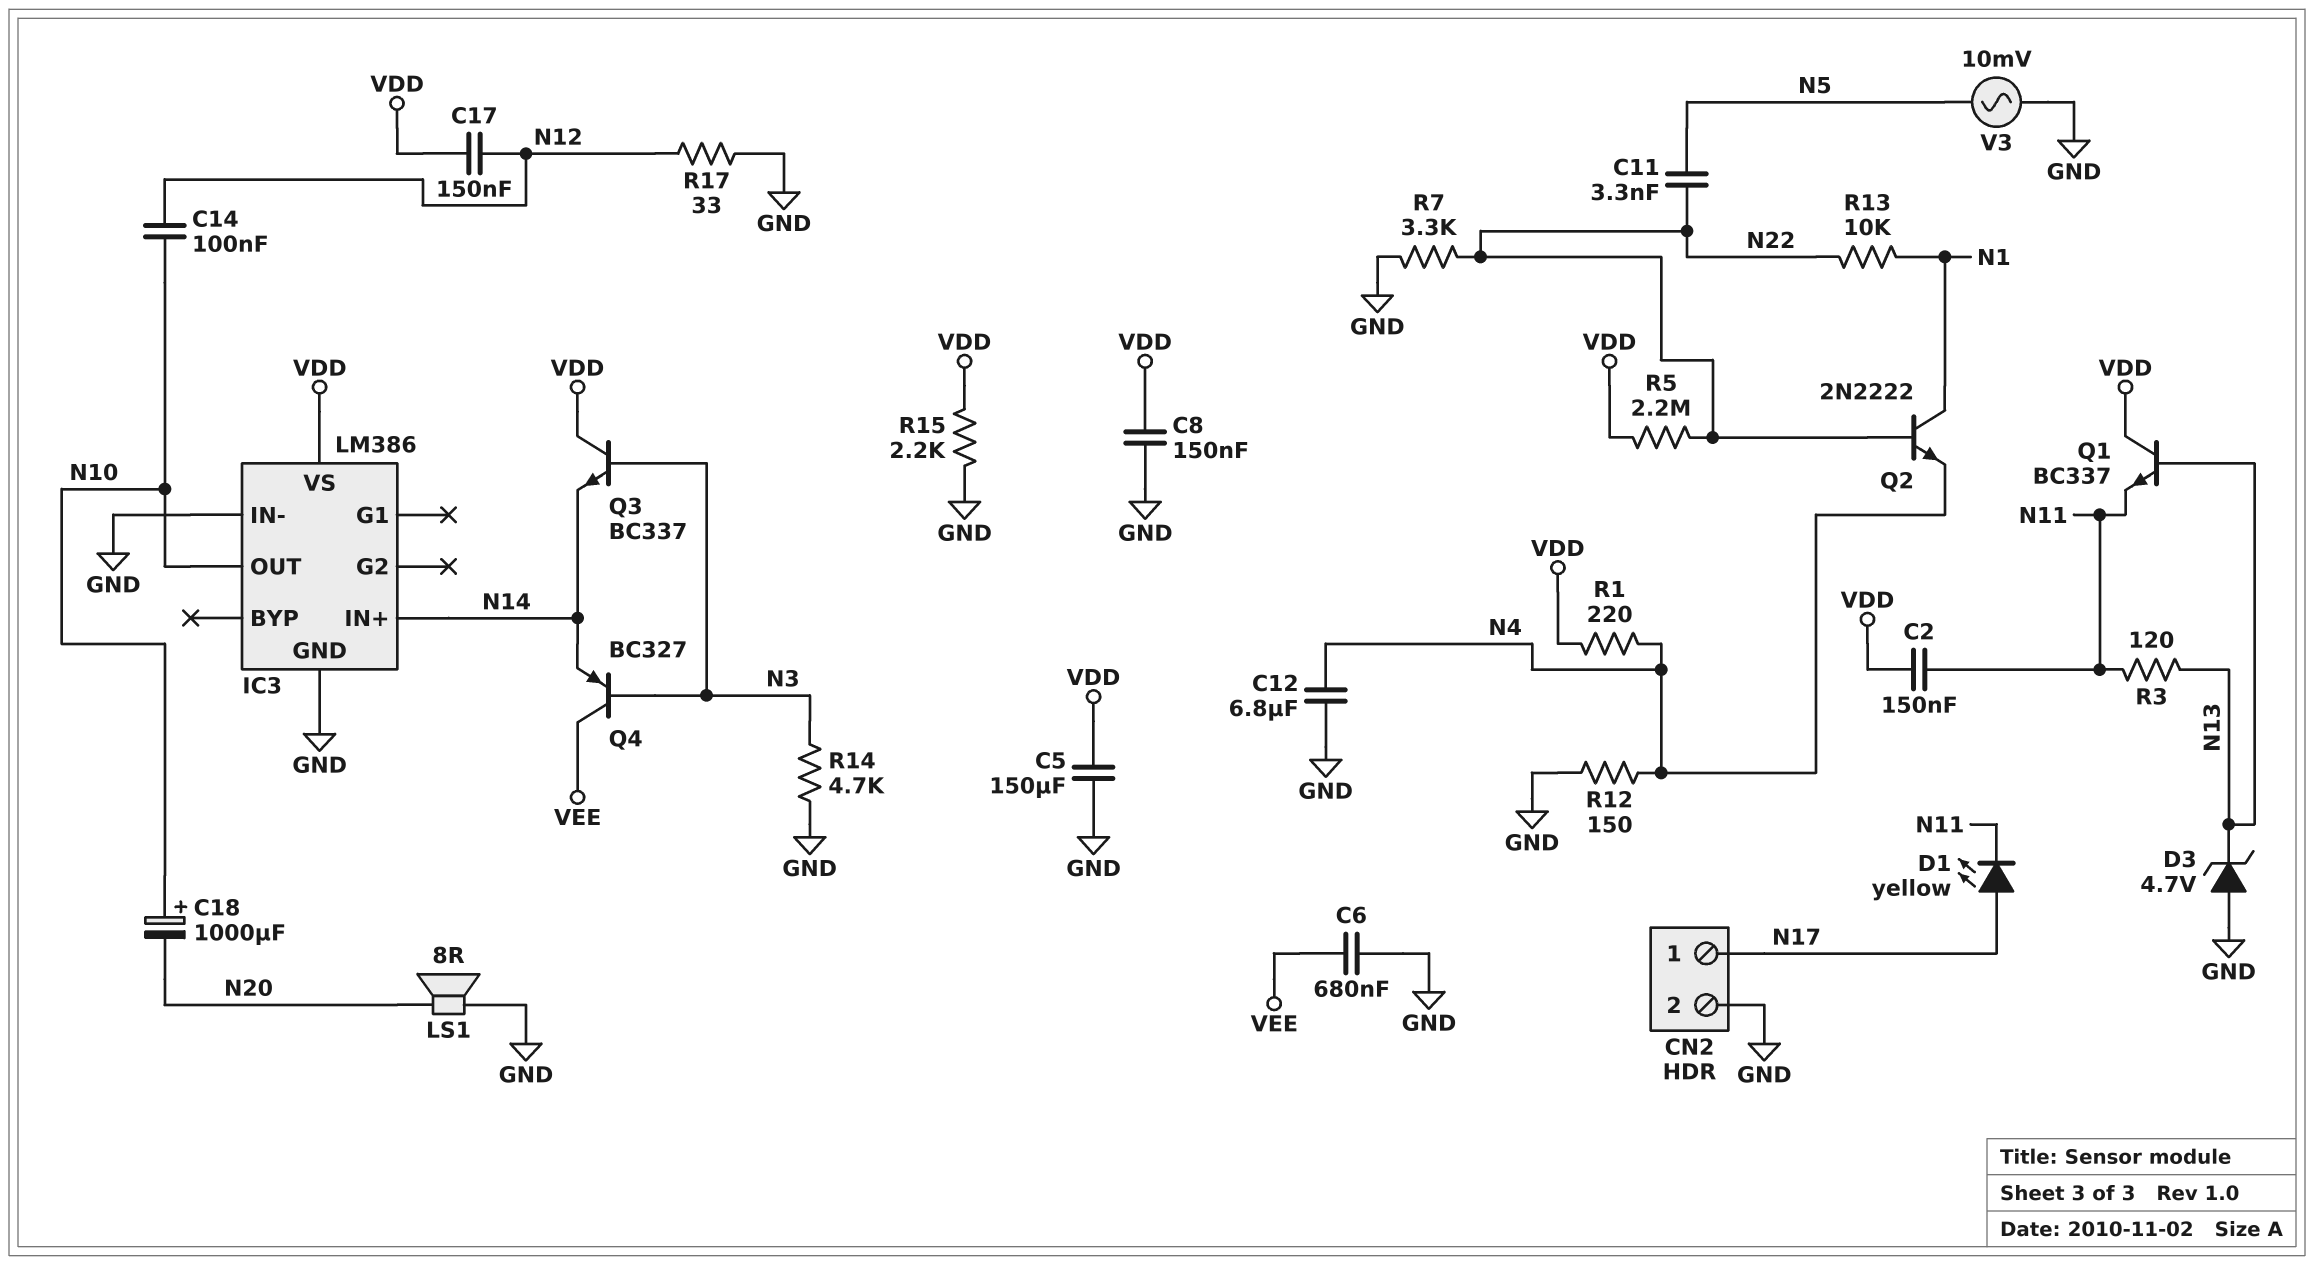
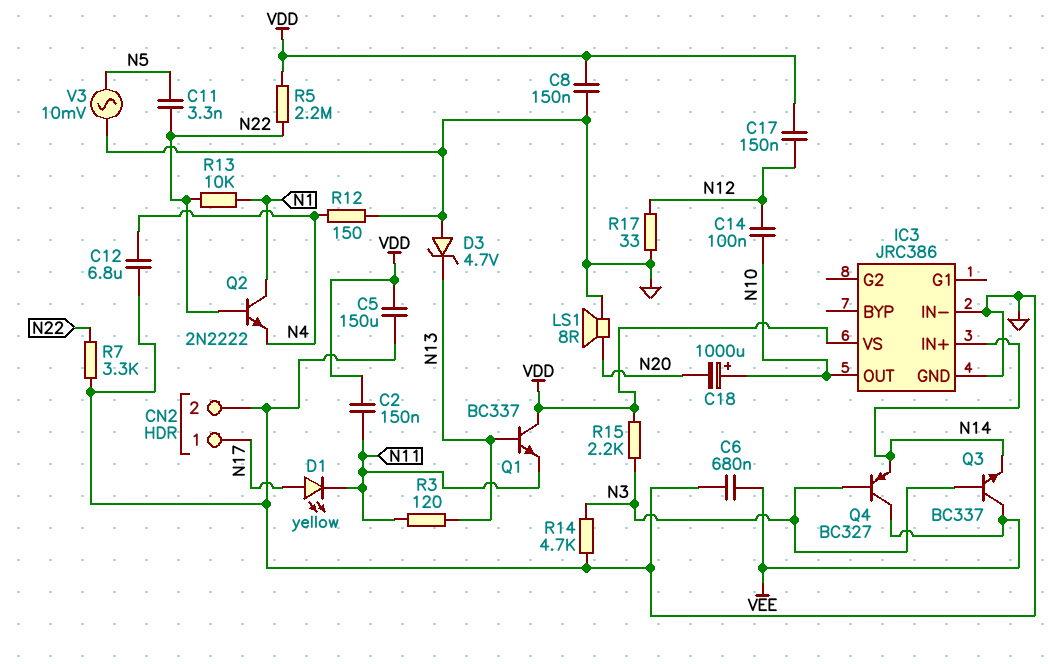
IC3: LM386 -> JRC386
Q3: NPN BC337 (B N3, C VDD, E N14) -> NPN BC337 (B N3, C VEE, E N14)
R1: 220 (N4, VDD) -> none
R15: 2.2k (GND, VDD) -> 2.2k (N3, VDD)

